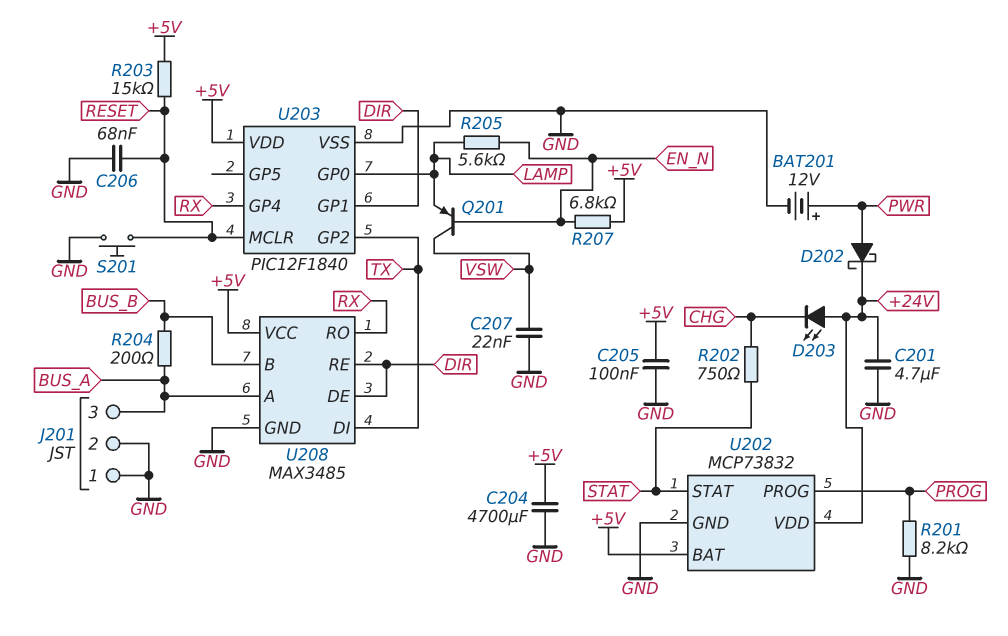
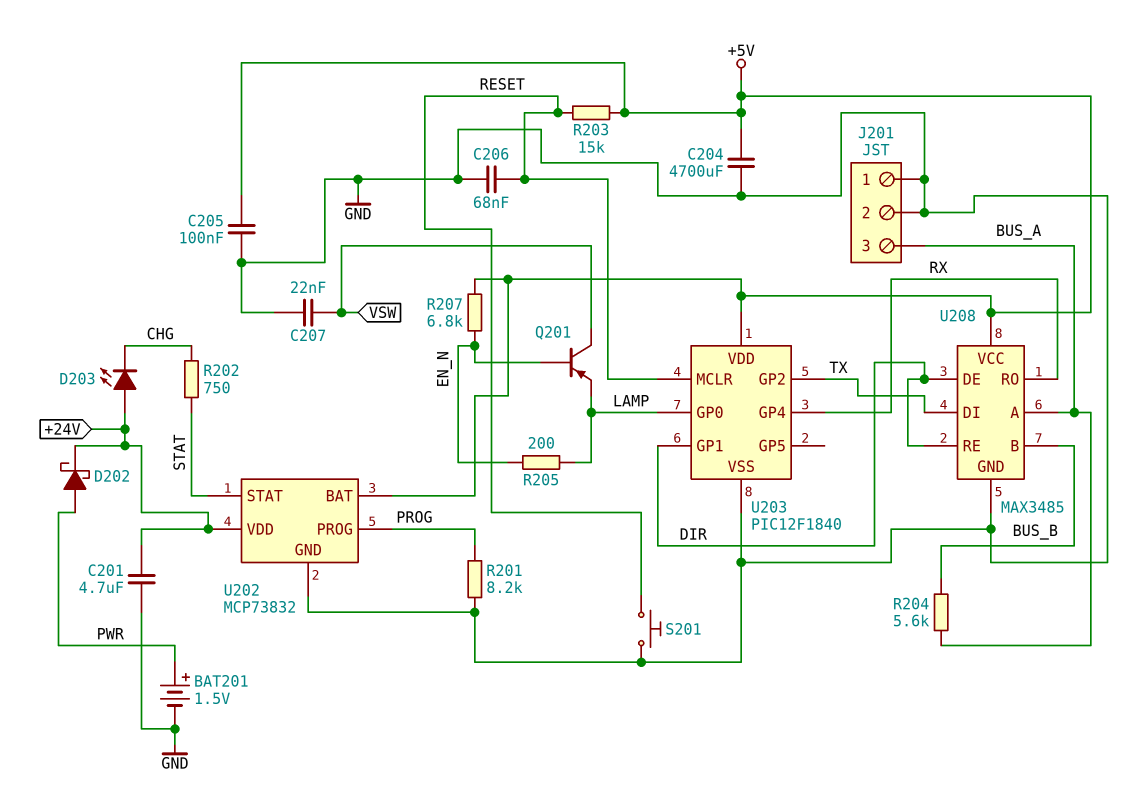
BAT201: 12V (plus PWR, minus GND) -> 1.5V (plus PWR, minus GND)
R204: 200 (BUS_A, BUS_B) -> 5.6k (BUS_A, BUS_B)
R205: 5.6k (EN_N, LAMP) -> 200 (EN_N, LAMP)

